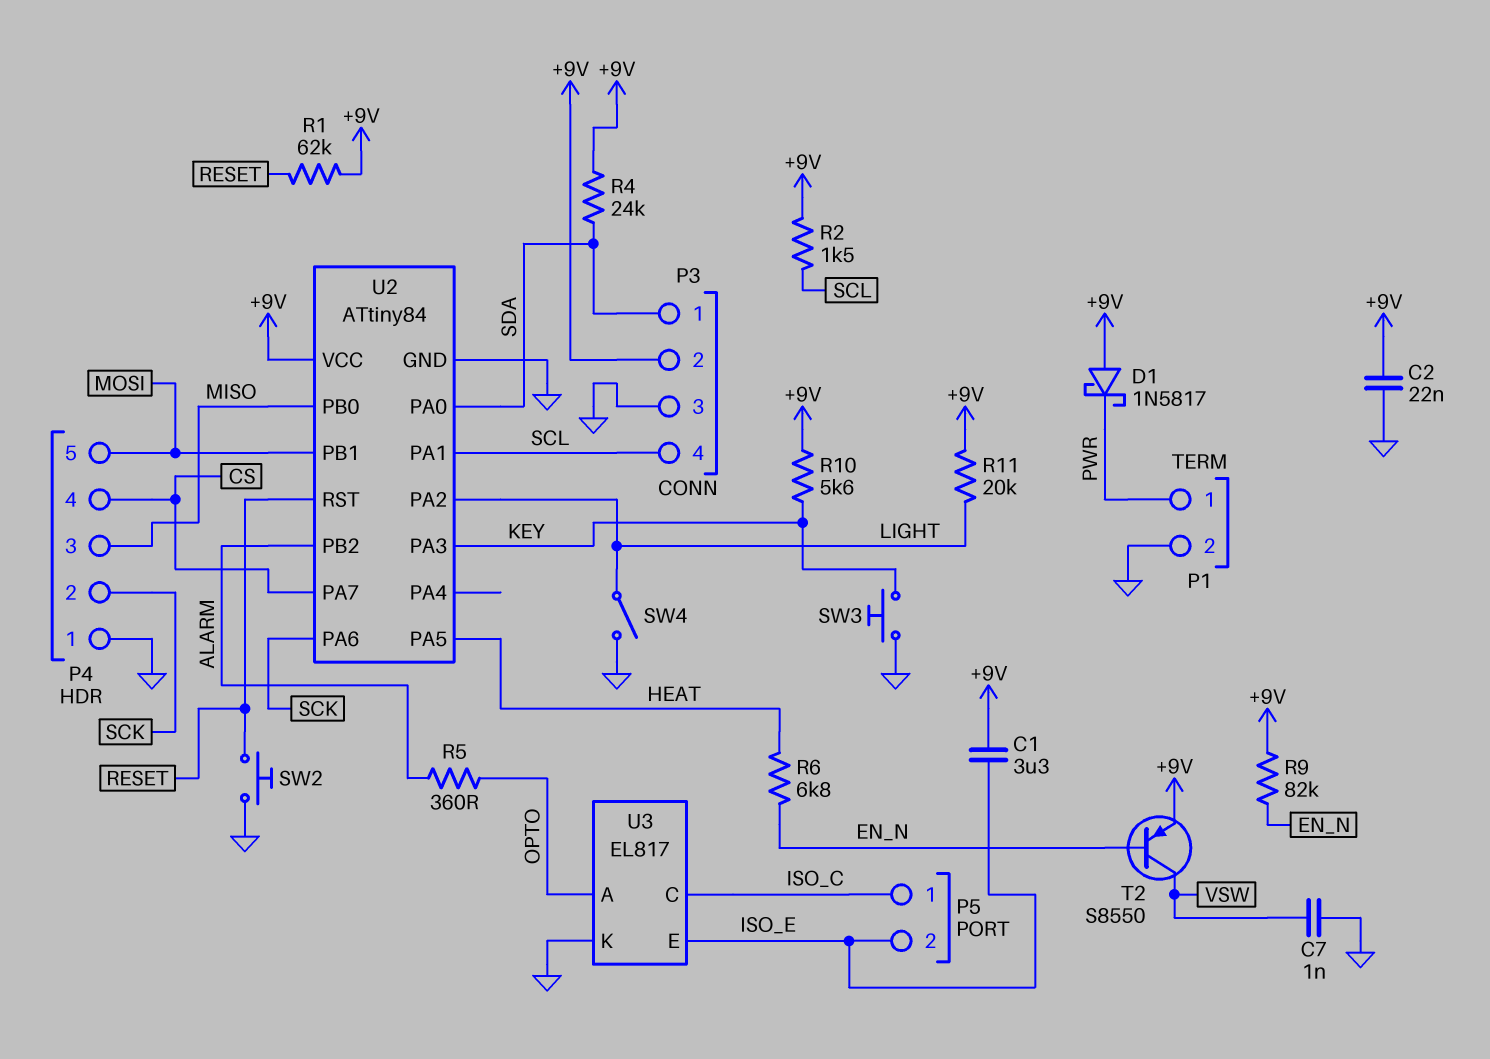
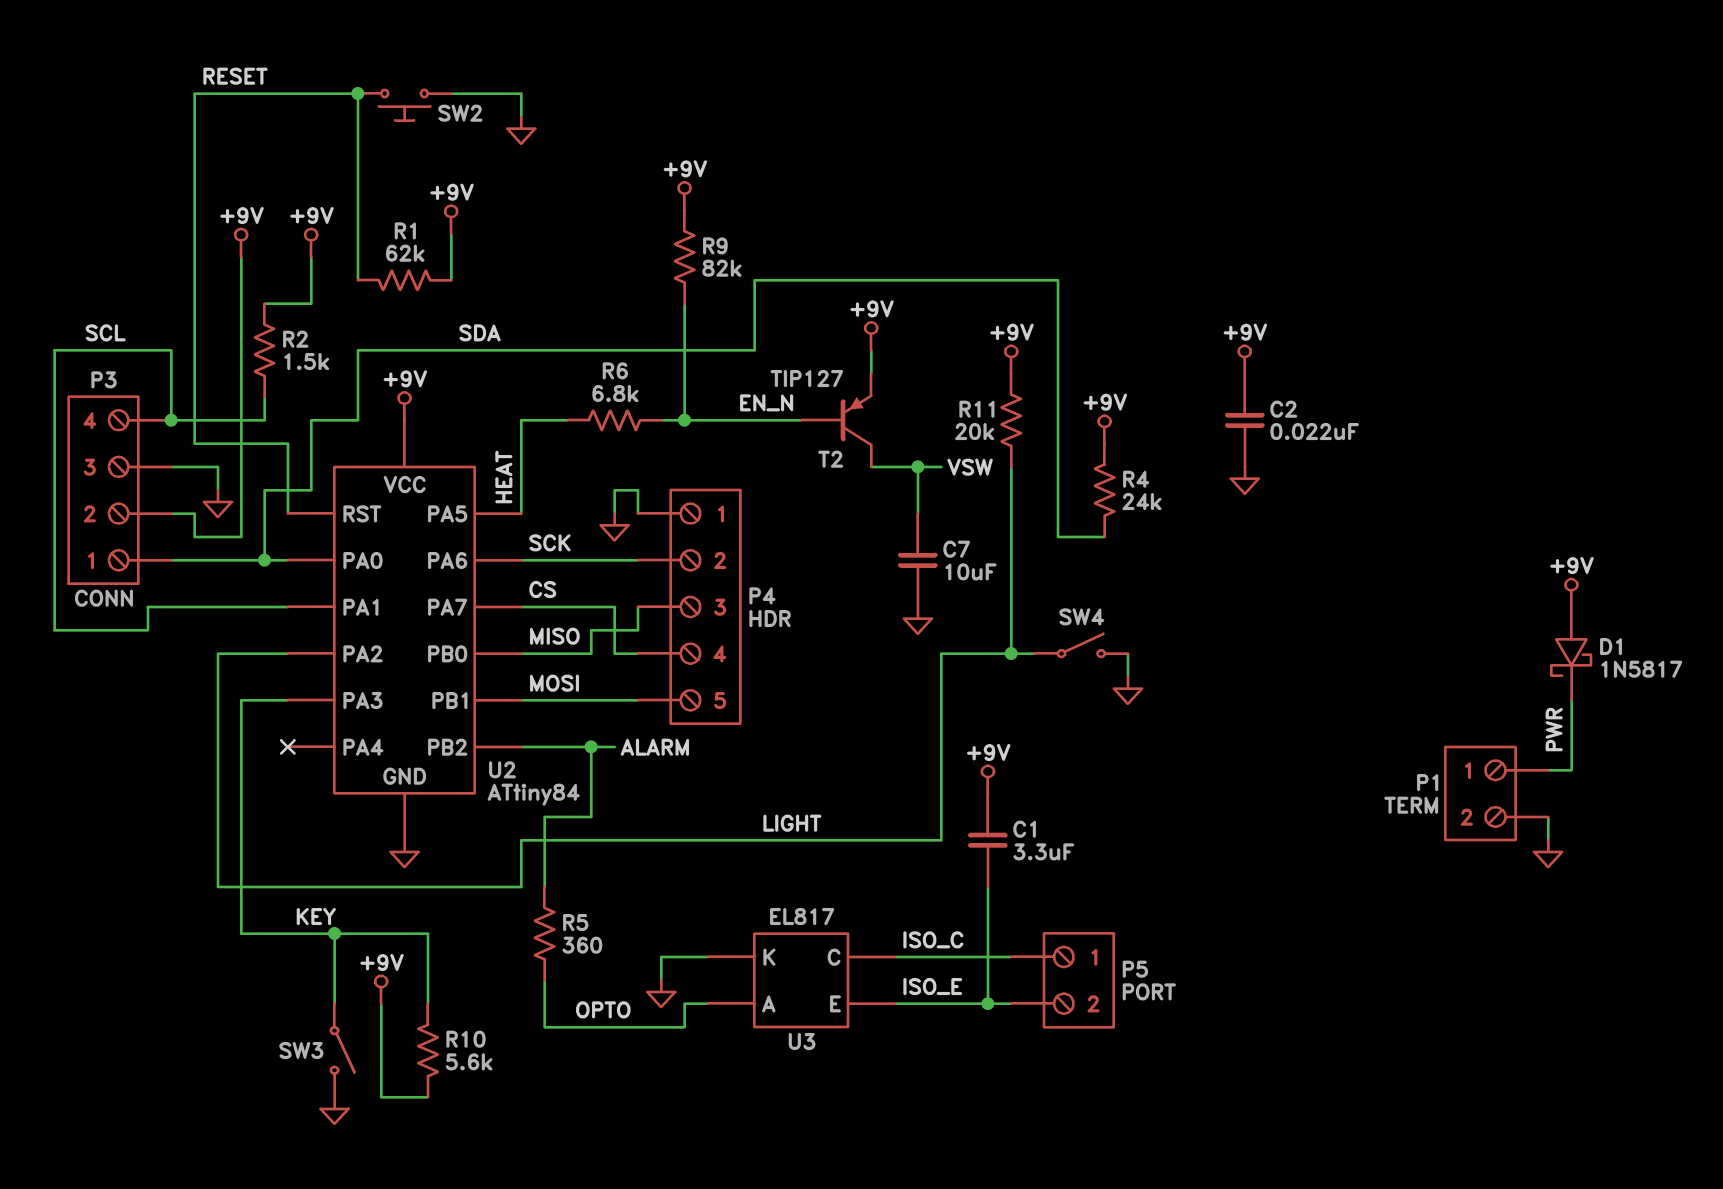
C7: 1nF (GND, VSW) -> 10uF (GND, VSW)
SW3: button (GND, KEY) -> switch (GND, KEY)
T2: PNP S8550 (B EN_N, C VSW, E +9V) -> PNP TIP127 (B EN_N, C VSW, E +9V)

